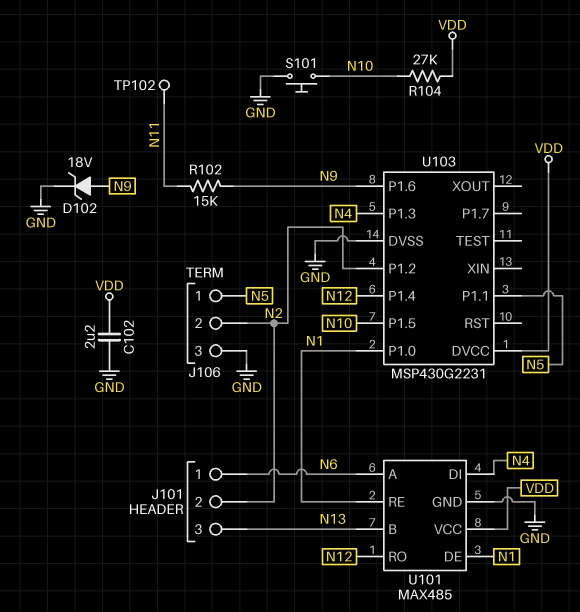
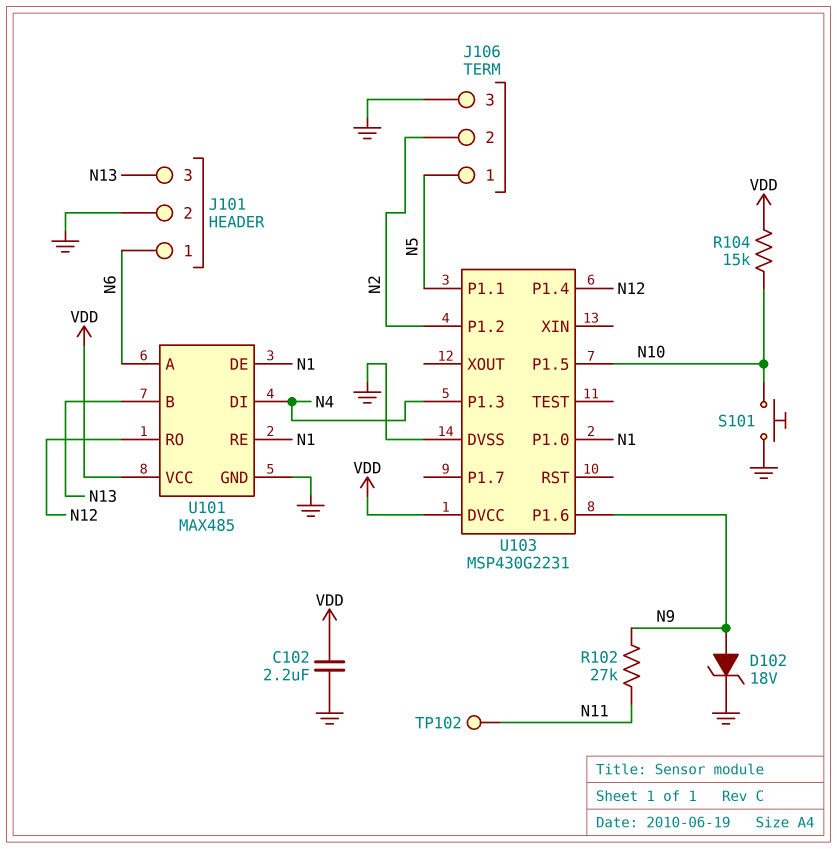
J101 pin 2: N2 -> GND
R102: 15k (N9, N11) -> 27k (N9, N11)
R104: 27k (N10, VDD) -> 15k (N10, VDD)

